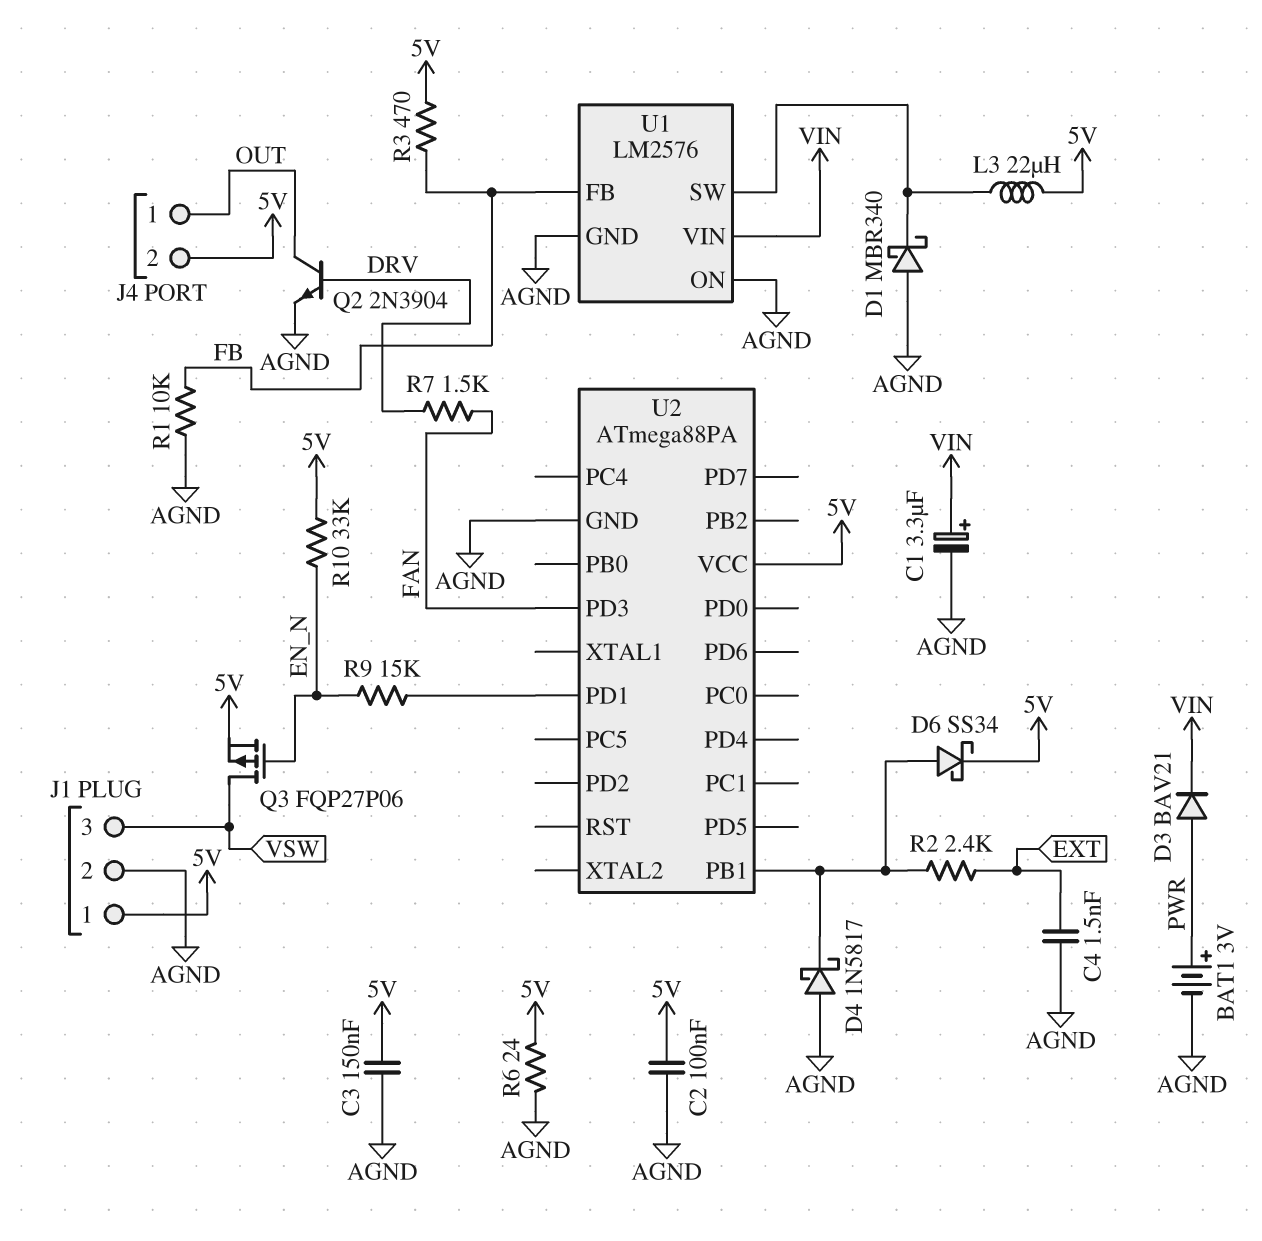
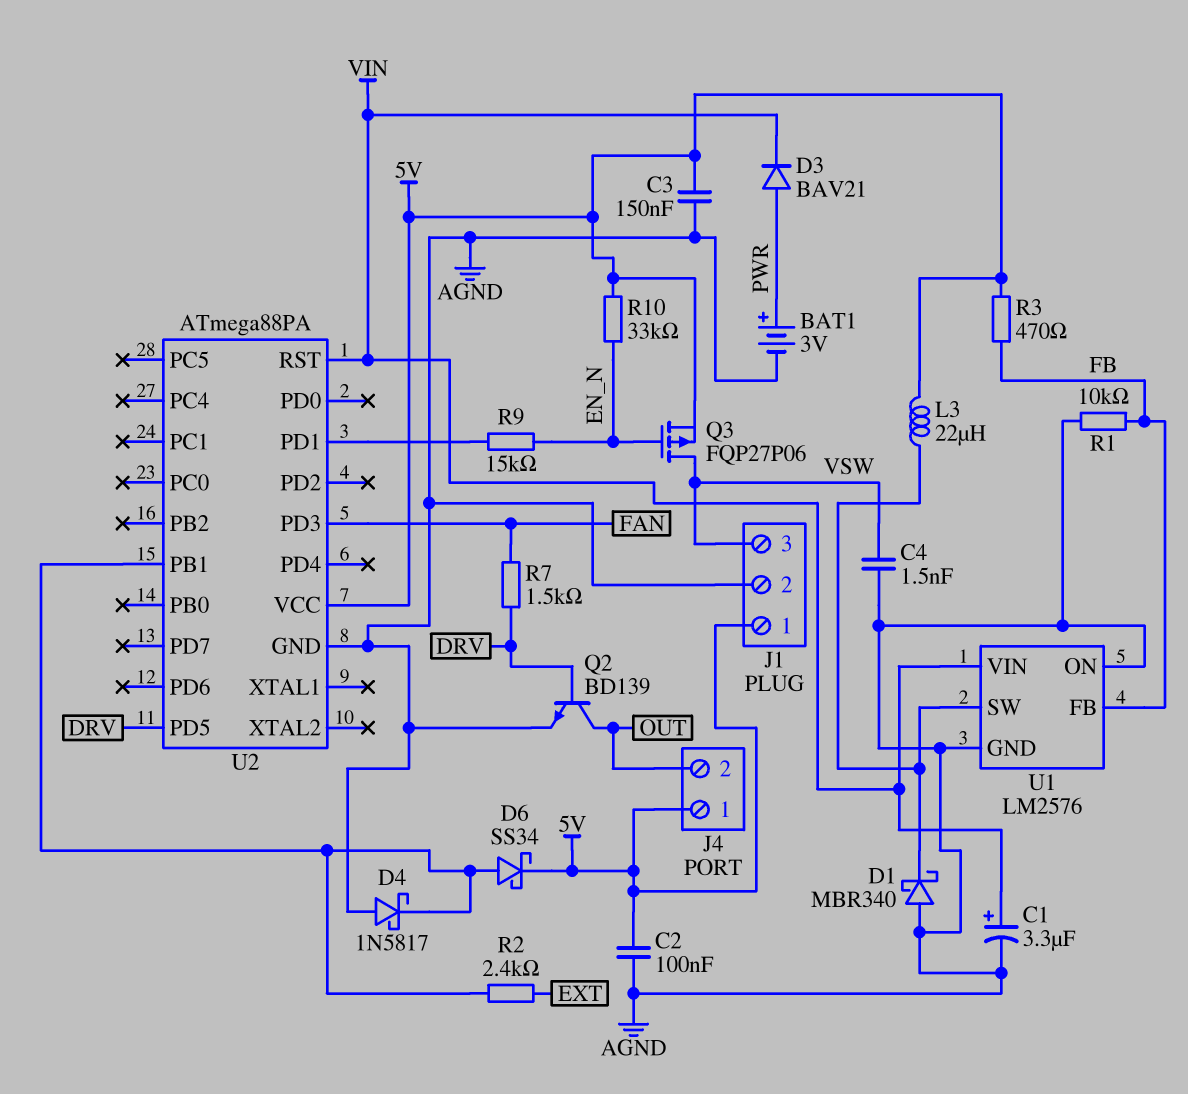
C4: 1.5nF (AGND, EXT) -> 1.5nF (AGND, VSW)
J4 pin 1: OUT -> 5V
J4 pin 2: 5V -> OUT
Q2: NPN 2N3904 (B DRV, C OUT, E AGND) -> NPN BD139 (B DRV, C OUT, E AGND)
R6: 24 (5V, AGND) -> none
U2 pin PD5: none -> DRV
U2 pin RST: none -> VIN

